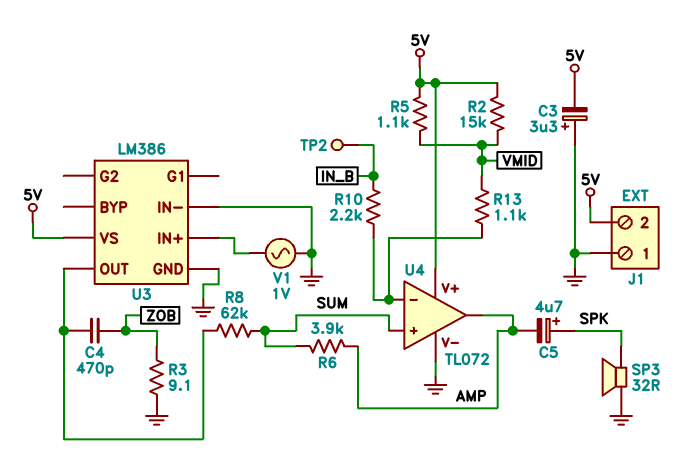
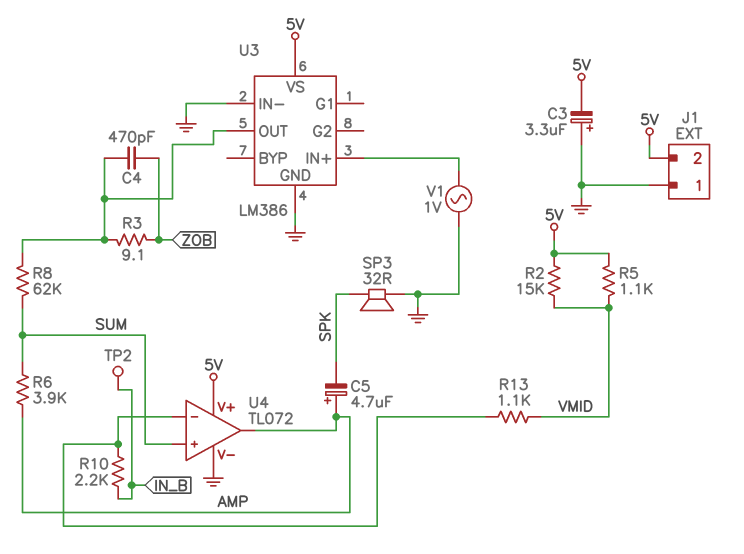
C5: 4.7uF (plus SPK, minus AMP) -> 4.7uF (plus AMP, minus SPK)
R3: 9.1 (GND, ZOB) -> 9.1 (U3/OUT, ZOB)

